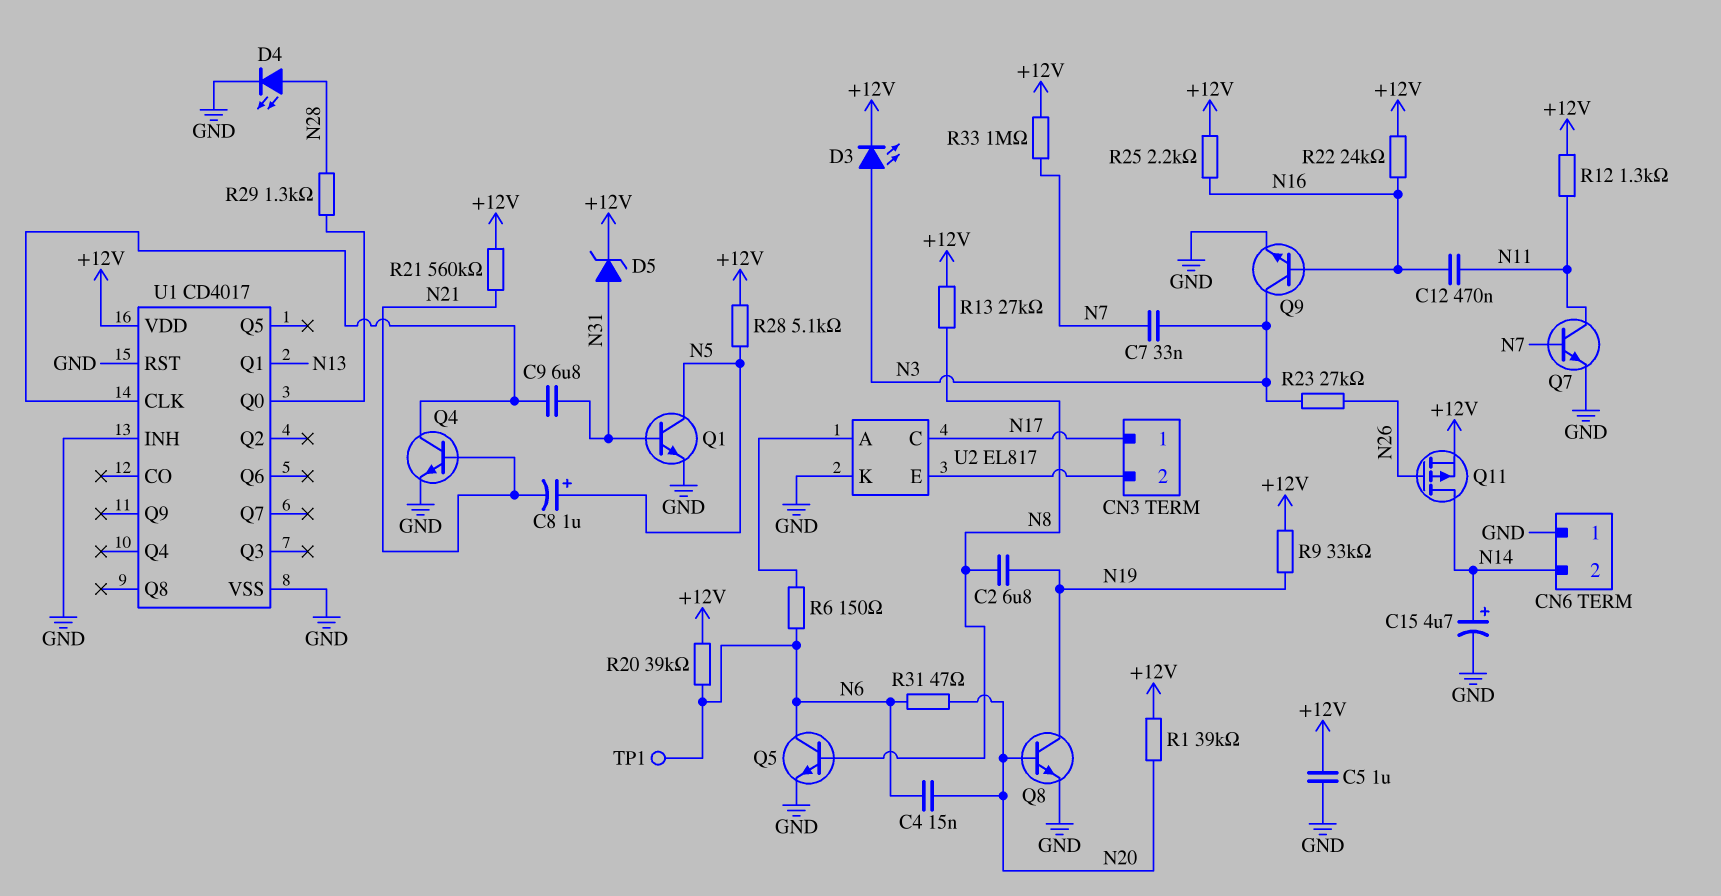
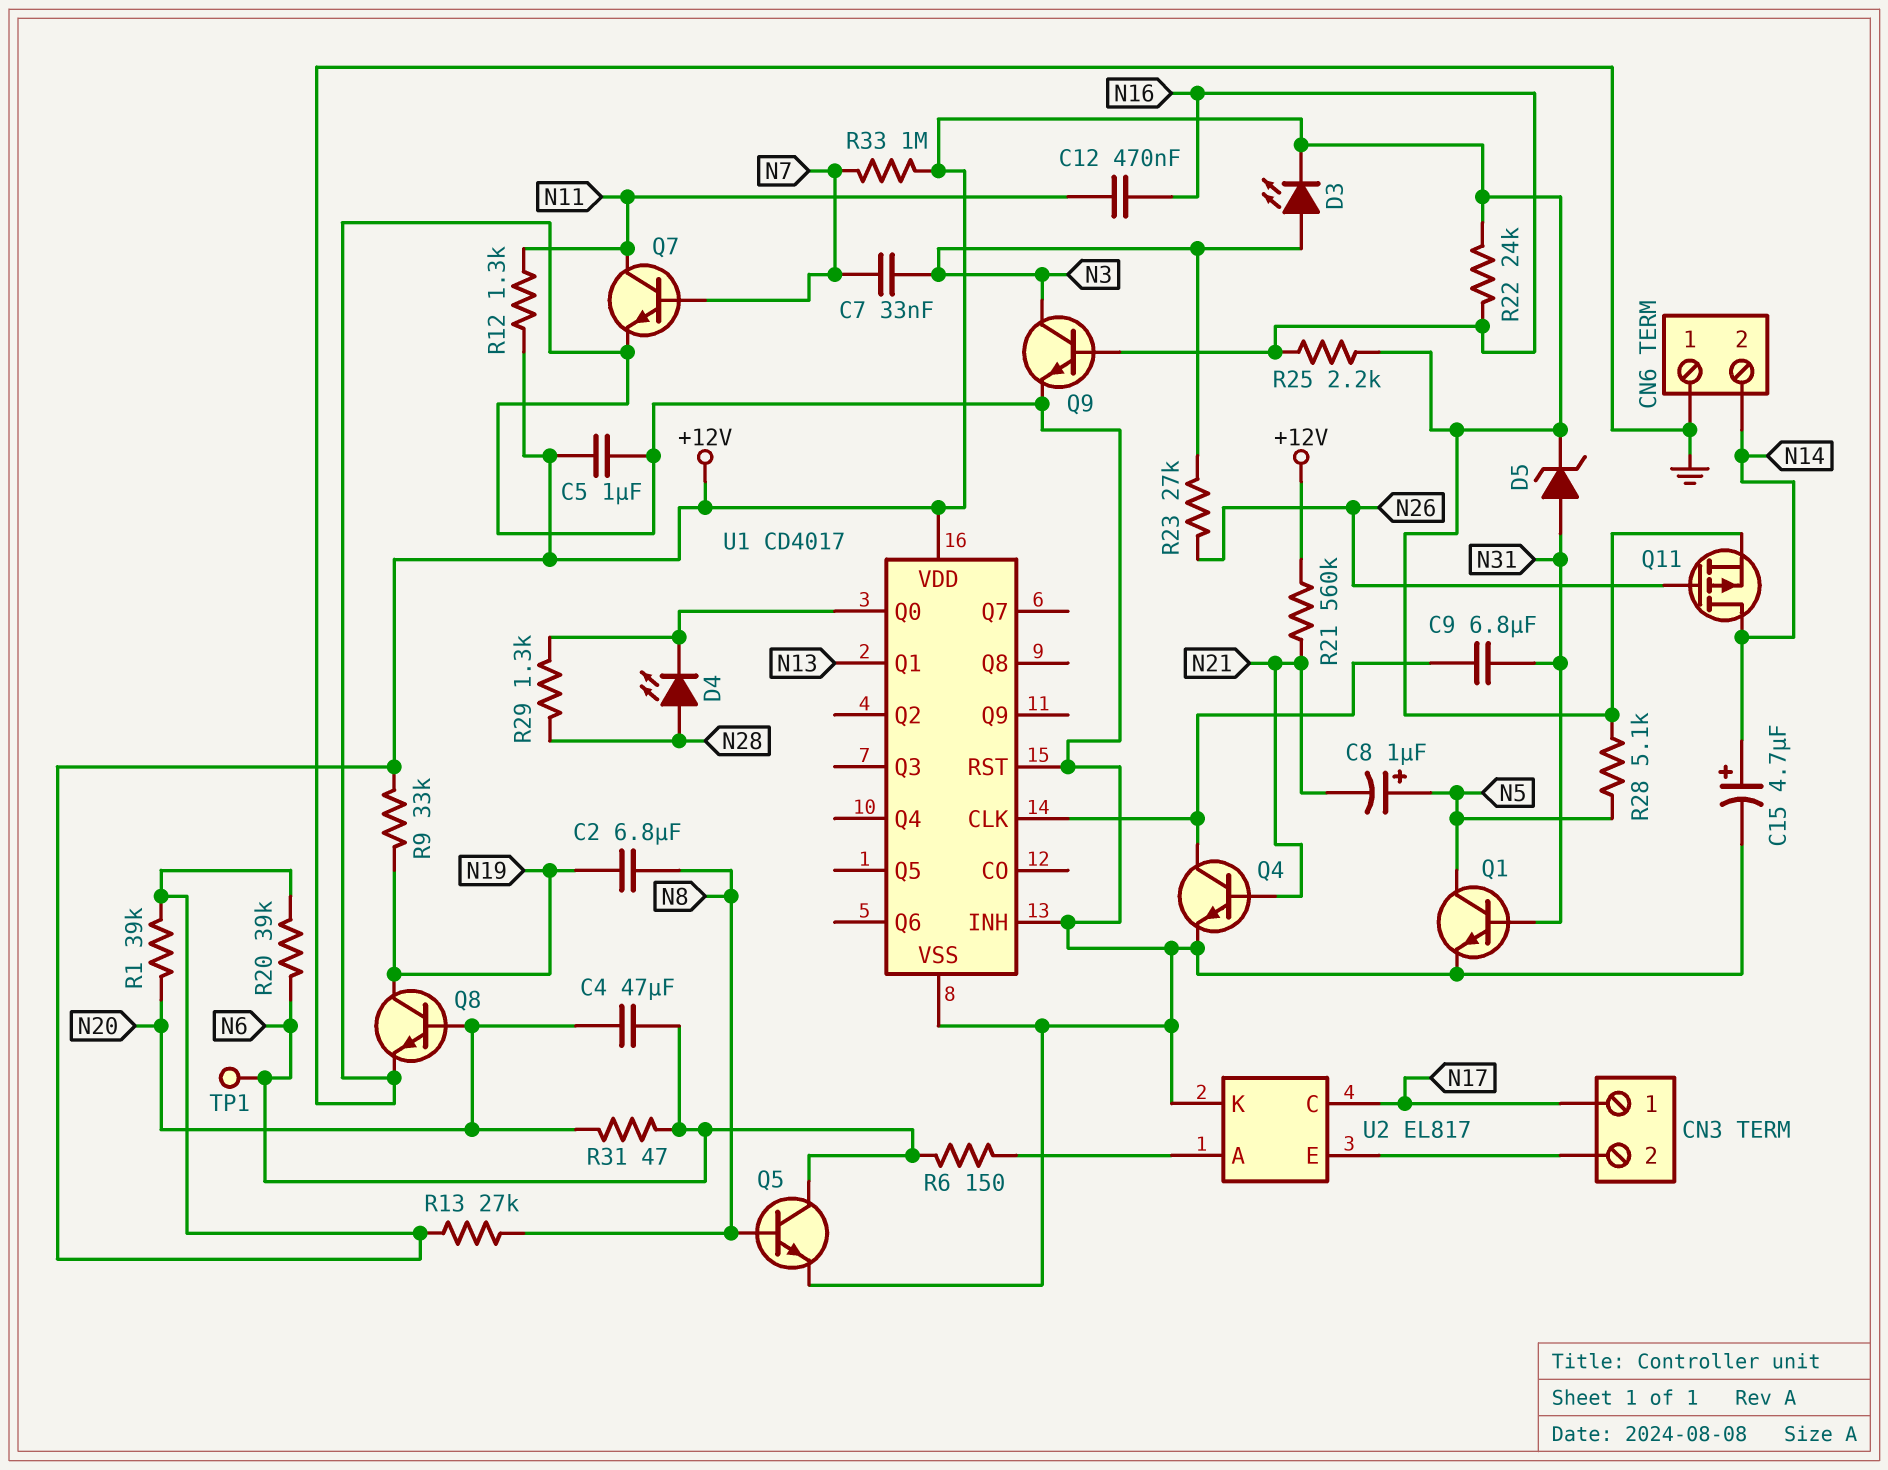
C4: 15nF (N6, N20) -> 47uF (N6, N20)
D4: LED (A N28, K GND) -> LED (A N28, K U1/Q0)

